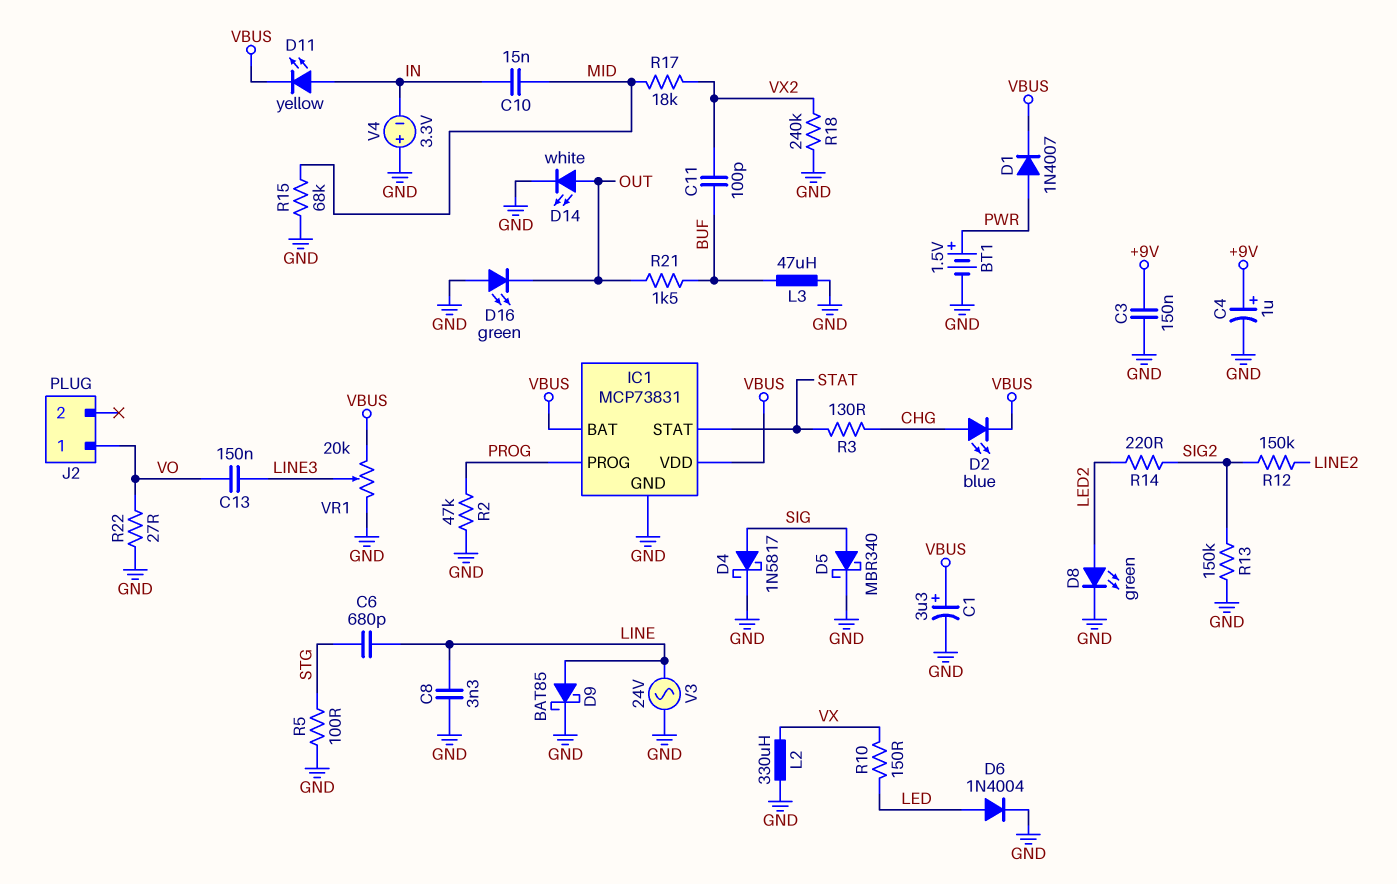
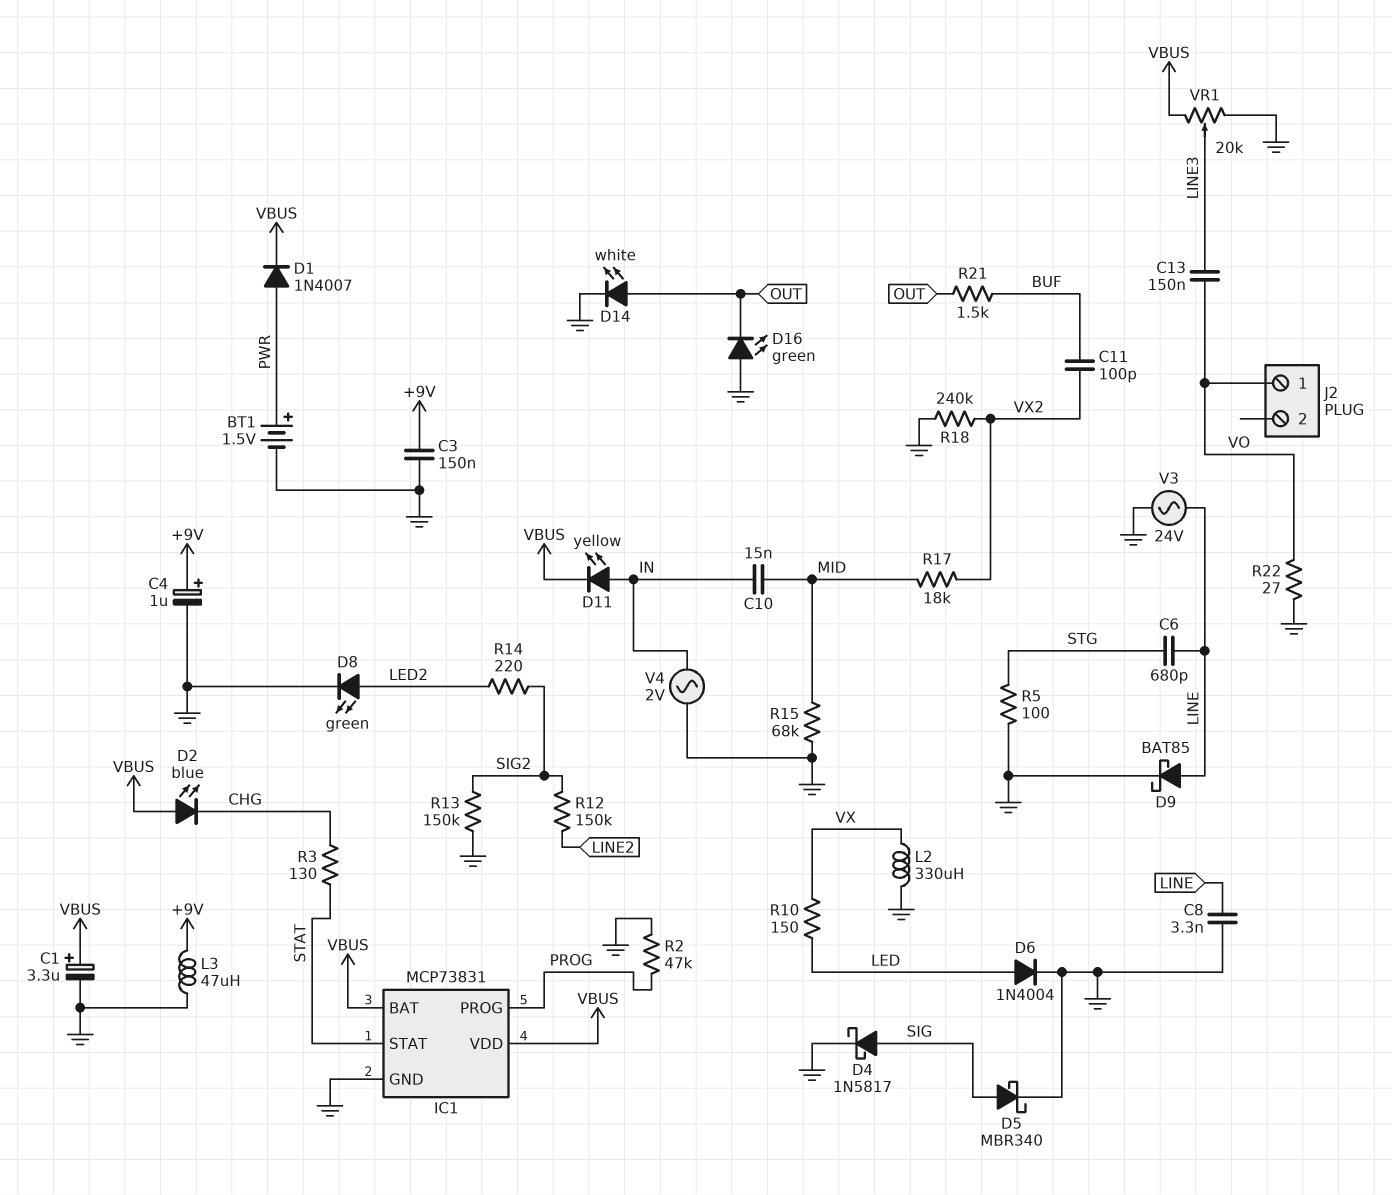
D2: LED blue (A CHG, K VBUS) -> LED blue (A VBUS, K CHG)
L3: 47uH (BUF, GND) -> 47uH (+9V, GND)
V4: 3.3V (plus GND, minus IN) -> AC 2V (GND, IN)

